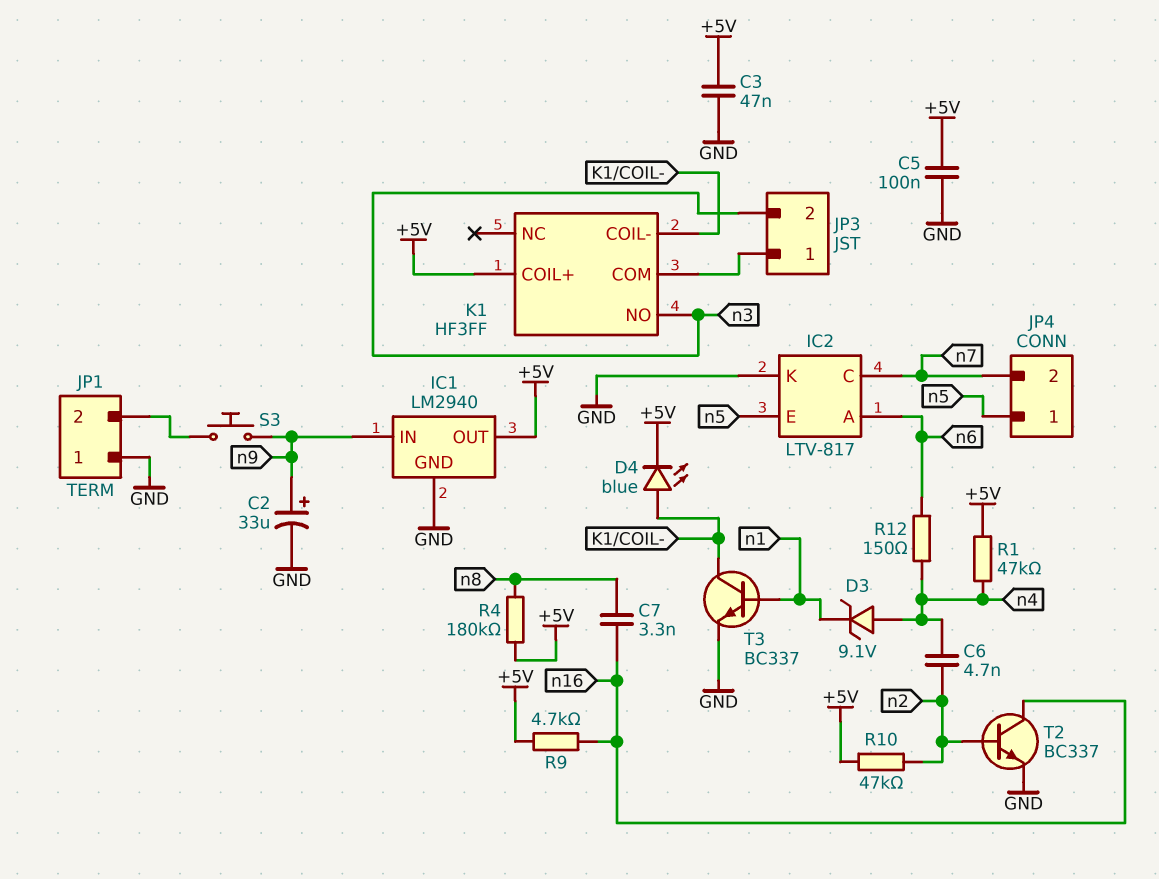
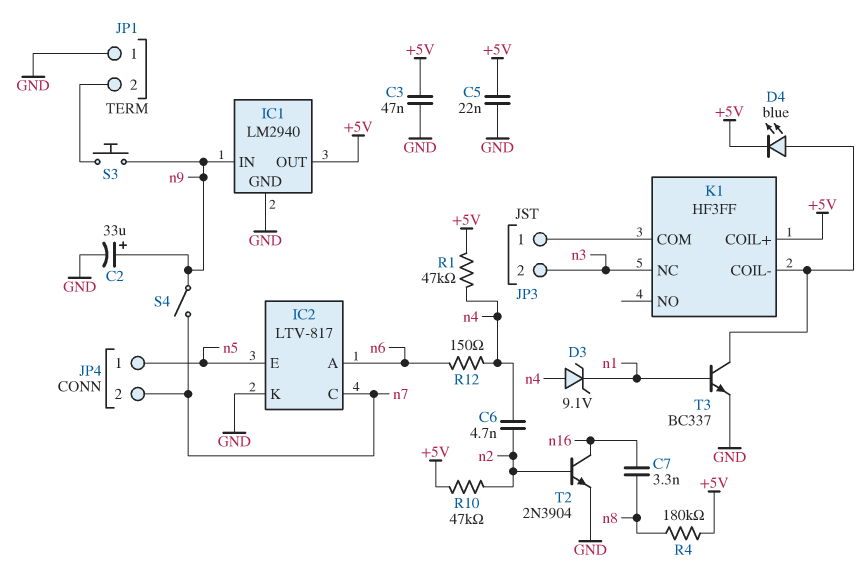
C5: 100nF (+5V, GND) -> 22nF (+5V, GND)
K1 pin NC: none -> n3
K1 pin NO: n3 -> none
R9: 4.7k (+5V, n16) -> none
S4: none -> switch (n7, n9)
T2: NPN BC337 (B n2, C n16, E GND) -> NPN 2N3904 (B n2, C n16, E GND)

